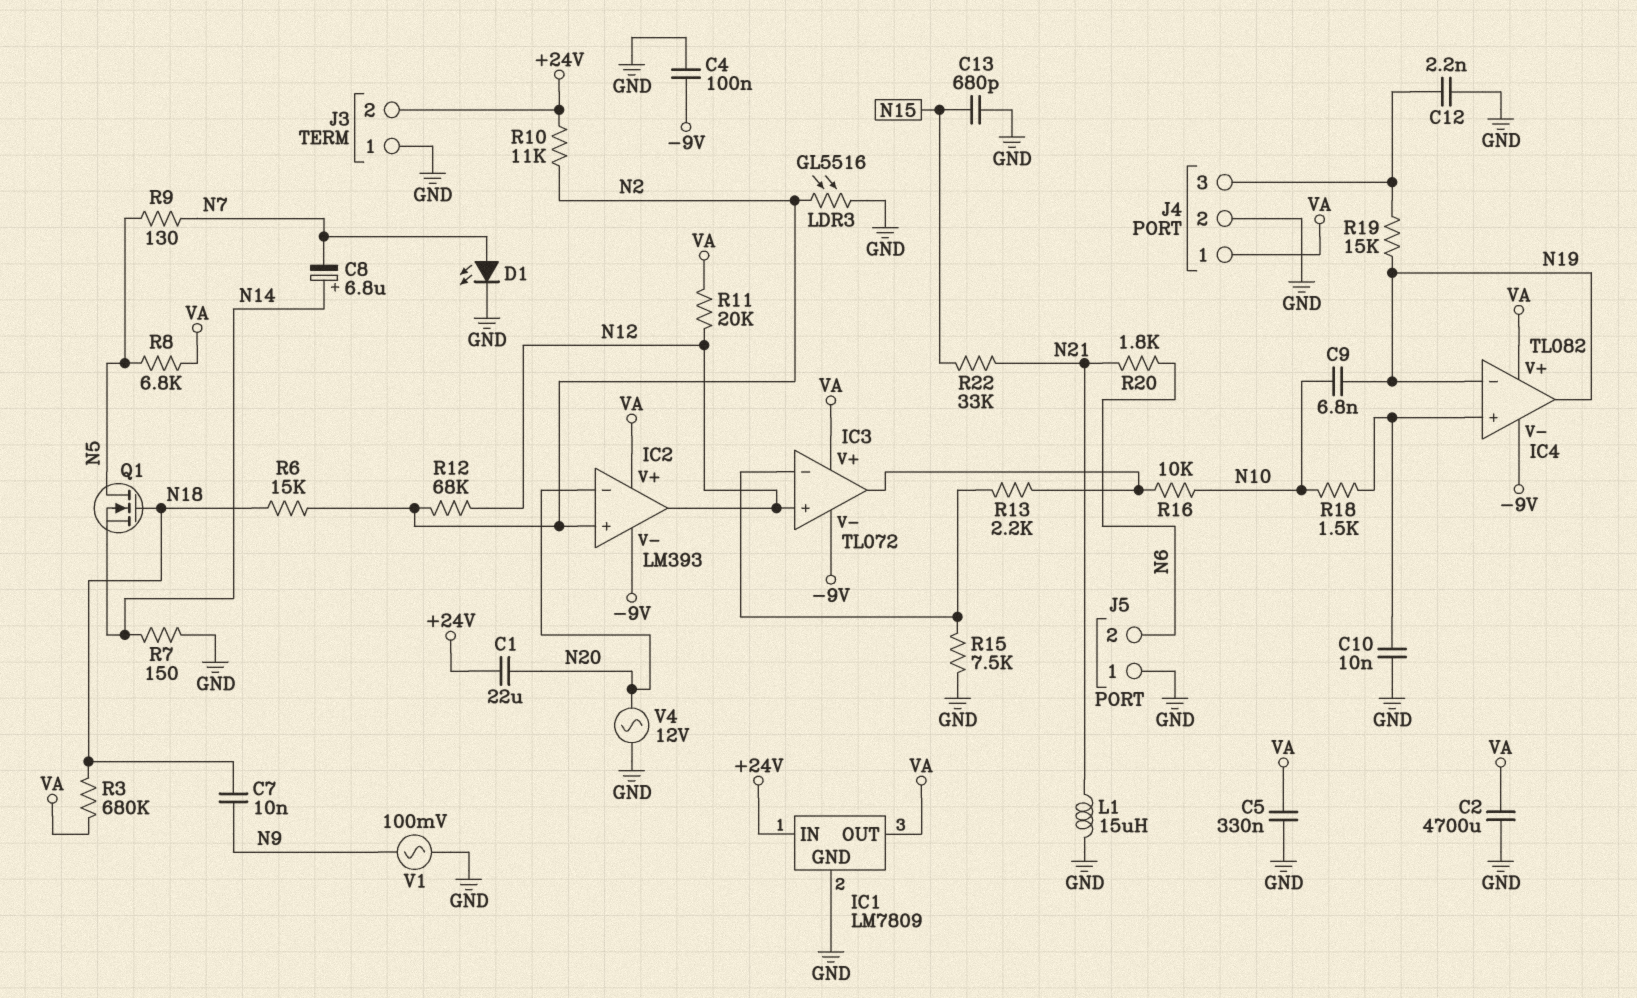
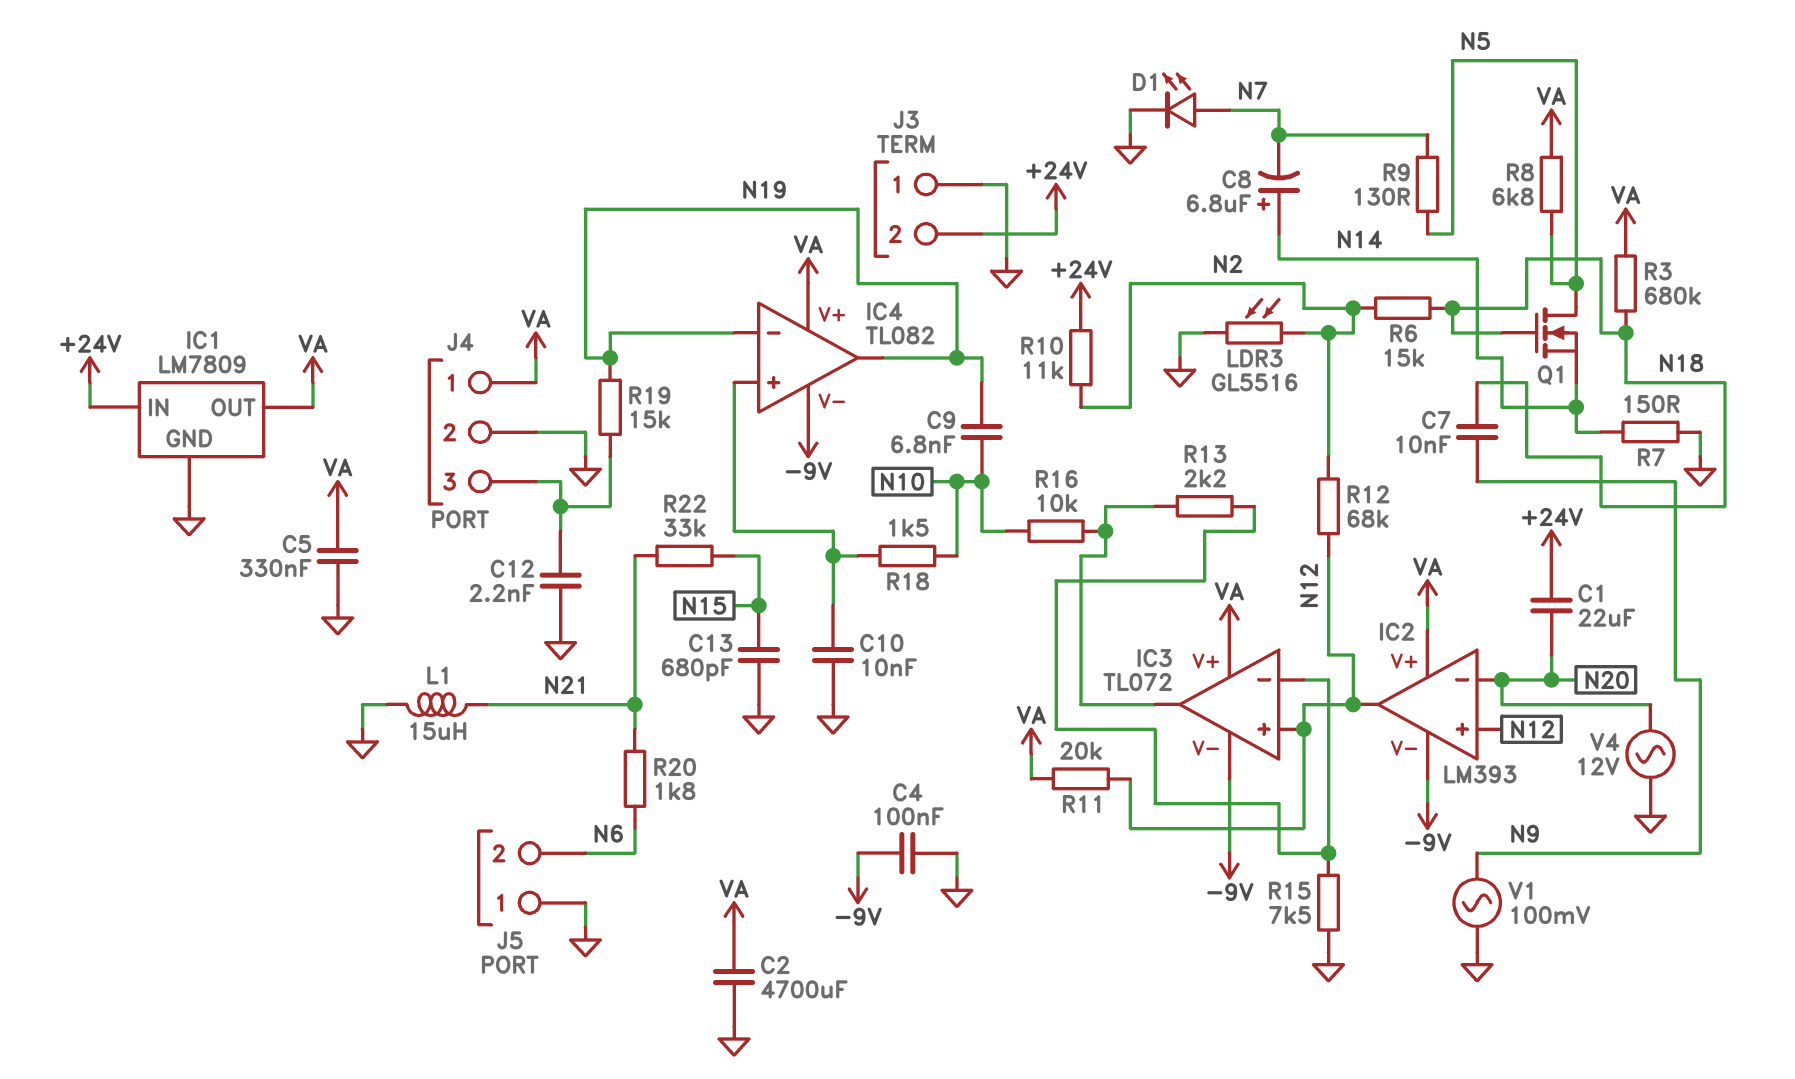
IC2 pin in+: N2 -> N12

